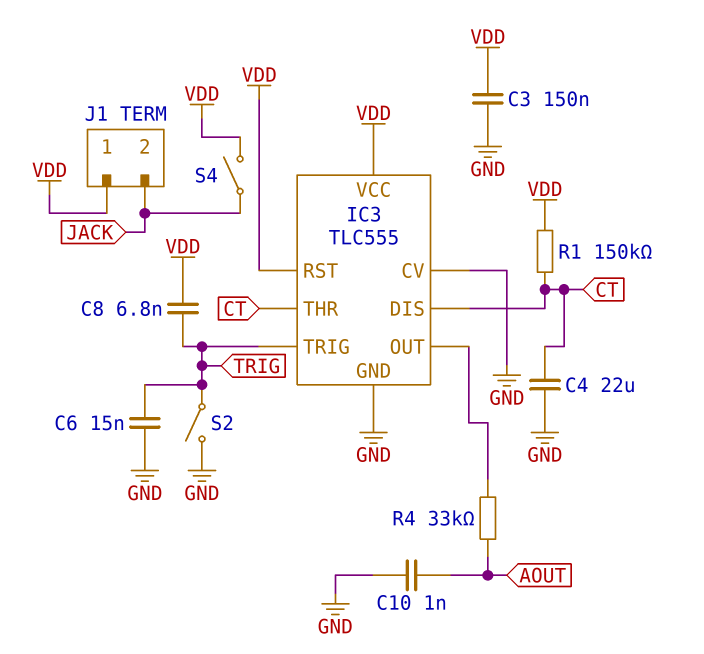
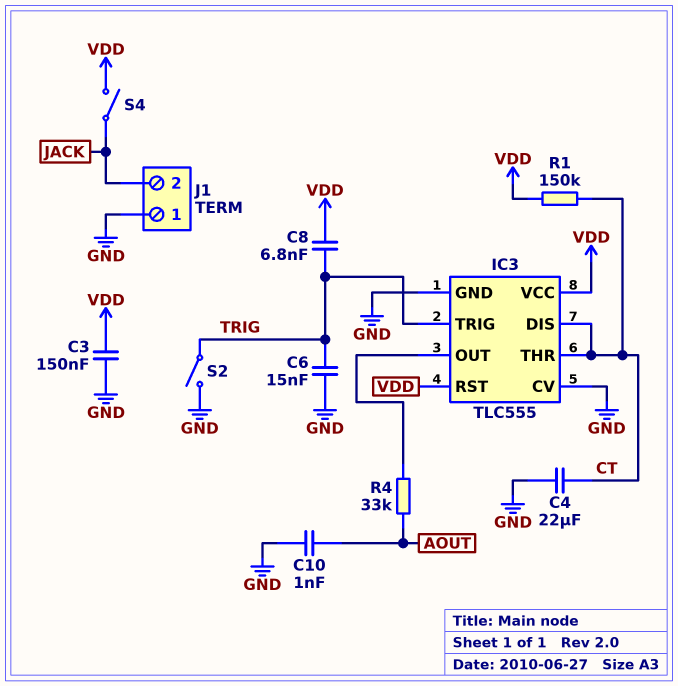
J1 pin 1: VDD -> GND

